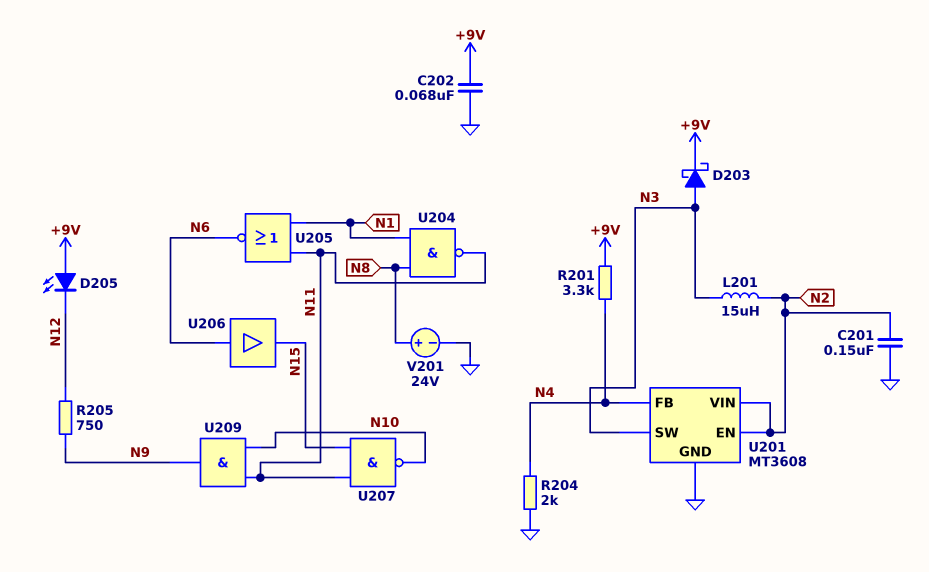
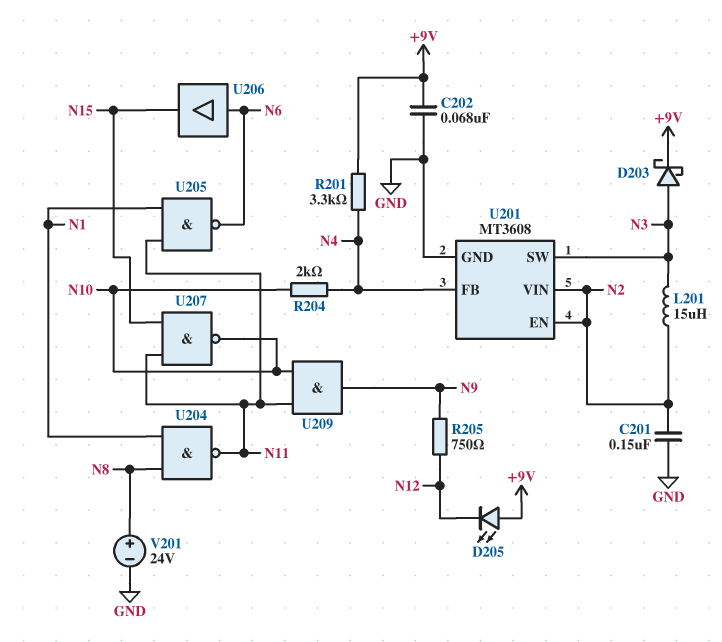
R204: 2k (GND, N4) -> 2k (N4, N10)
U205: NOR (in N1, in N11, out N6) -> NAND (in N1, in N11, out N6)

